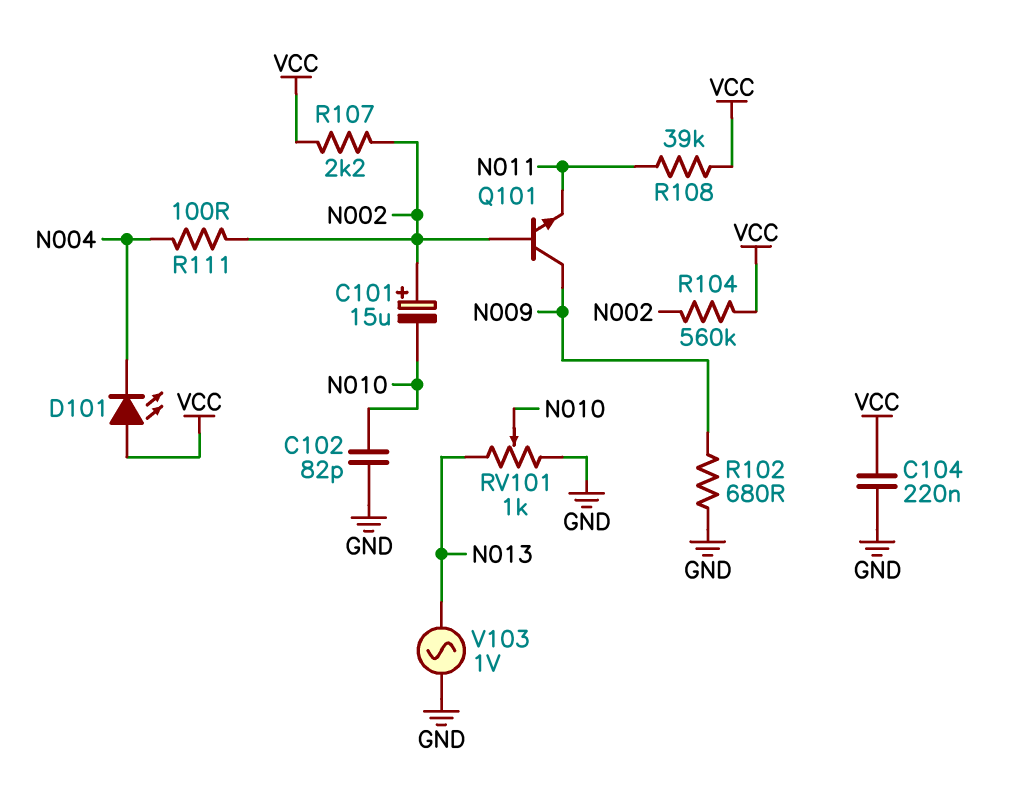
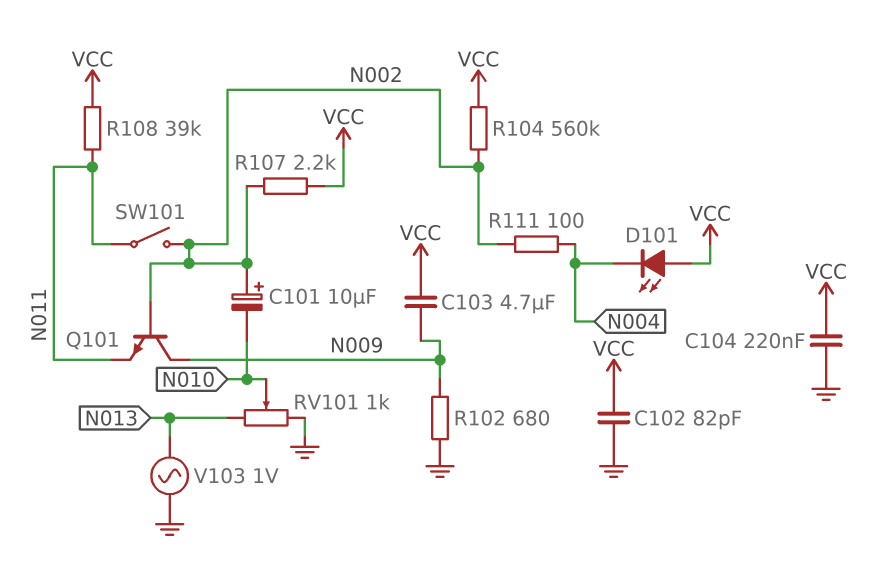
C101: 15uF (plus N002, minus N010) -> 10uF (plus N002, minus N010)
C102: 82pF (GND, N010) -> 82pF (GND, VCC)
C103: none -> 4.7uF (N009, VCC)
SW101: none -> switch (N002, N011)

